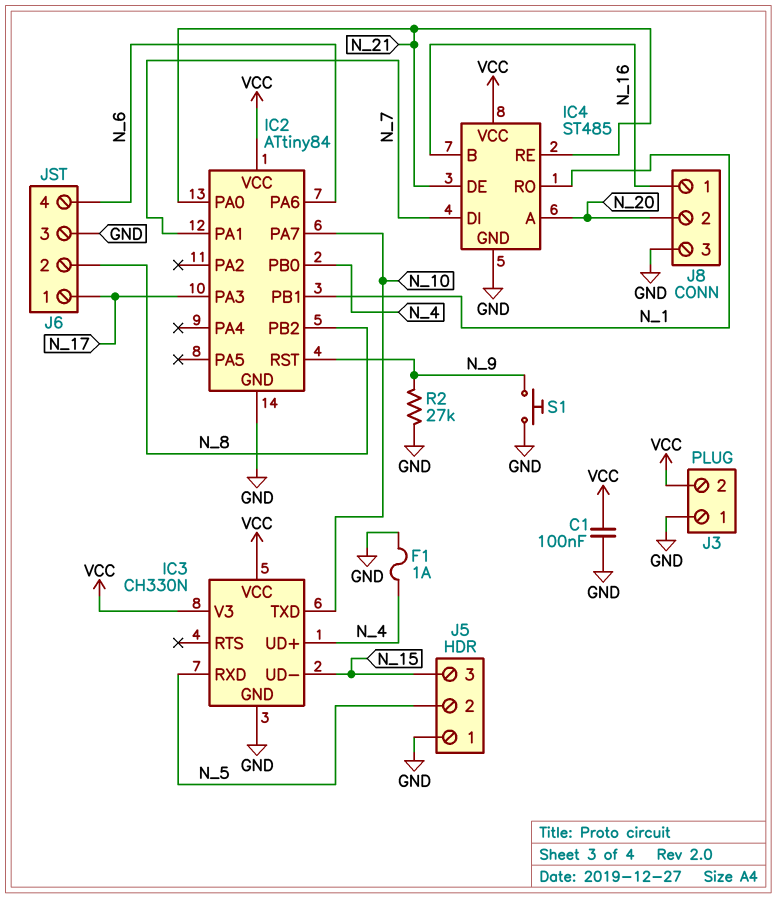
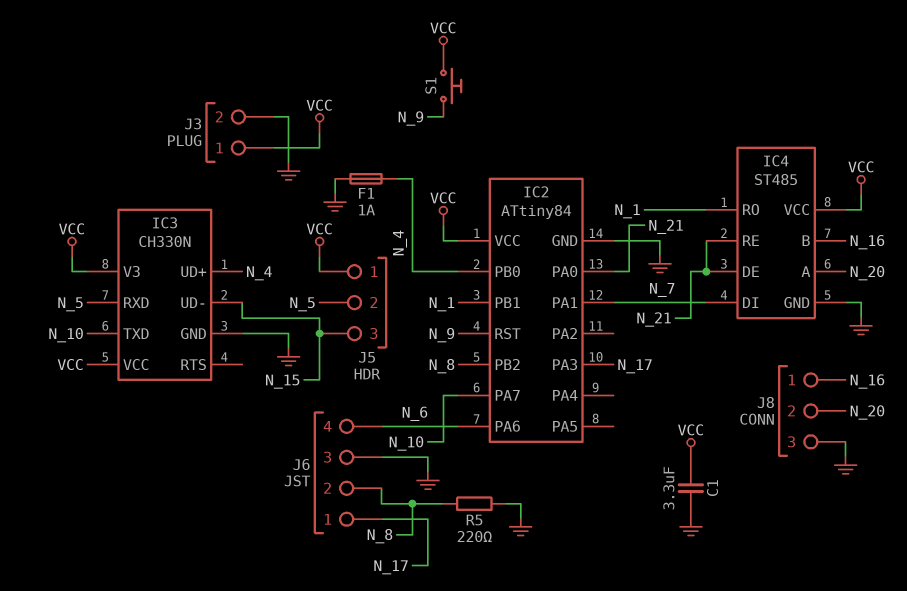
C1: 100nF (GND, VCC) -> 3.3uF (GND, VCC)
J3 pin 1: GND -> VCC
J3 pin 2: VCC -> GND
J5 pin 1: GND -> VCC
R2: 27k (GND, N_9) -> none
R5: none -> 220 (GND, N_8)
S1: button (GND, N_9) -> button (N_9, VCC)

